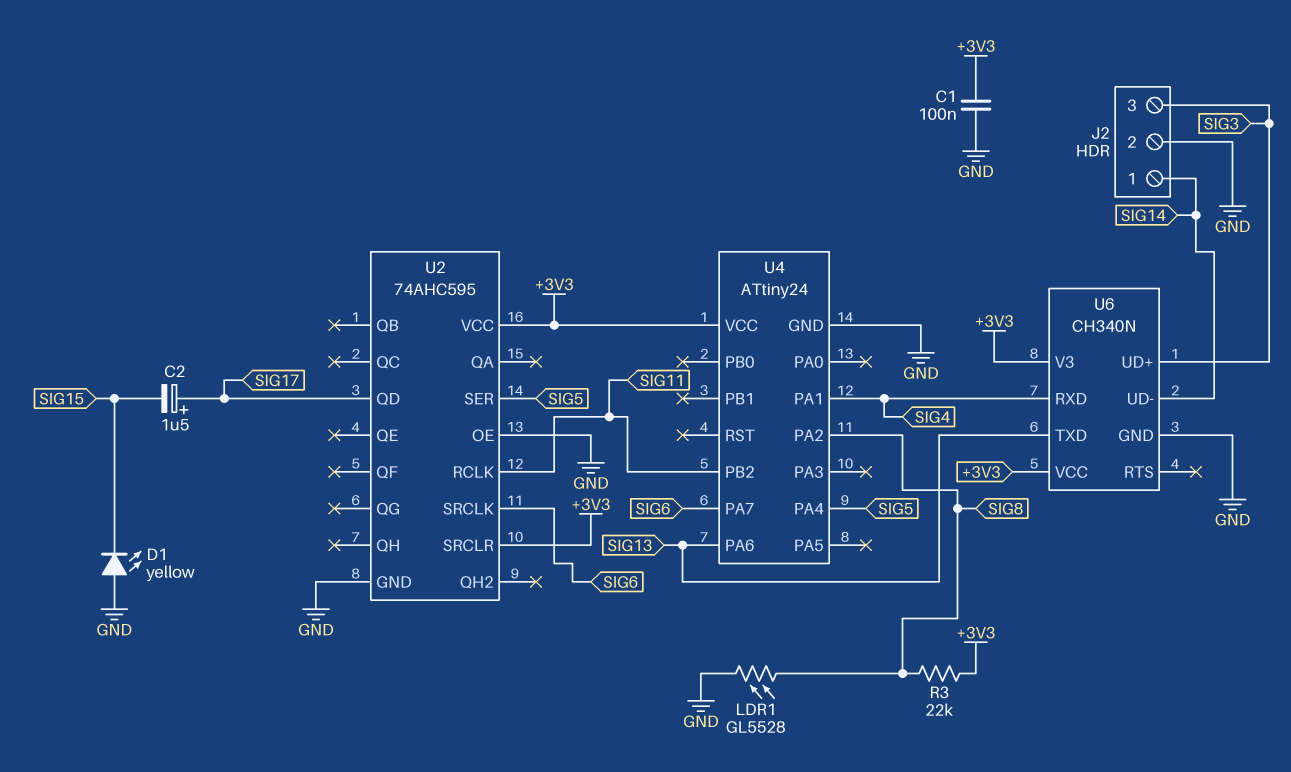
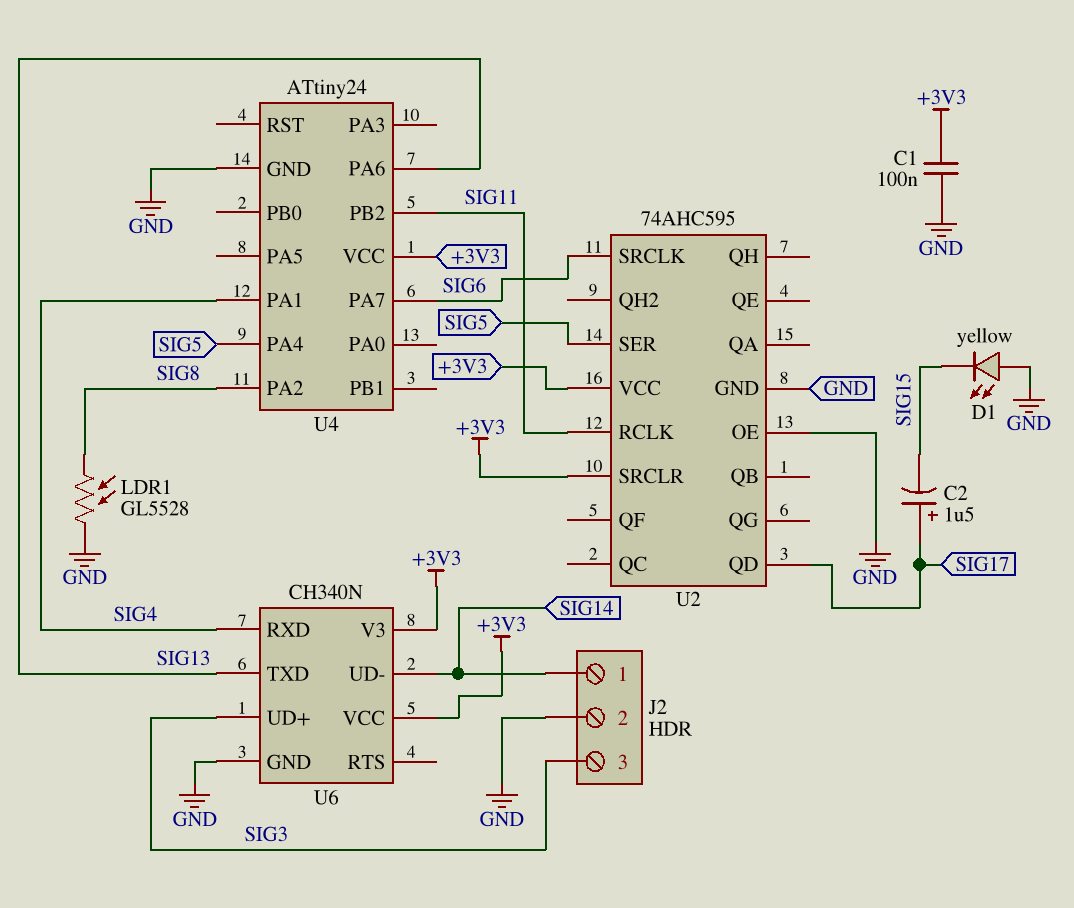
R3: 22k (+3V3, SIG8) -> none

